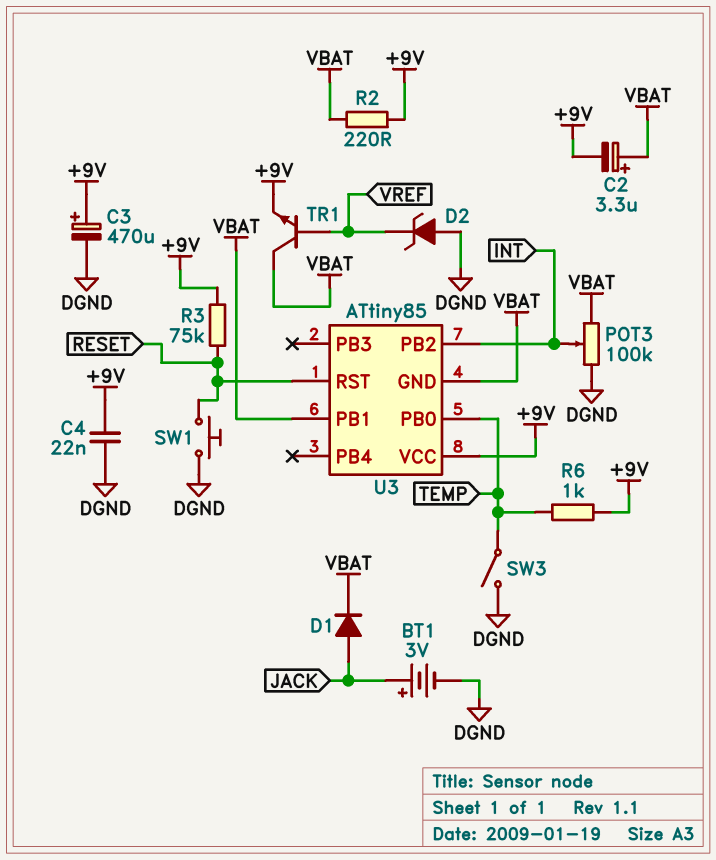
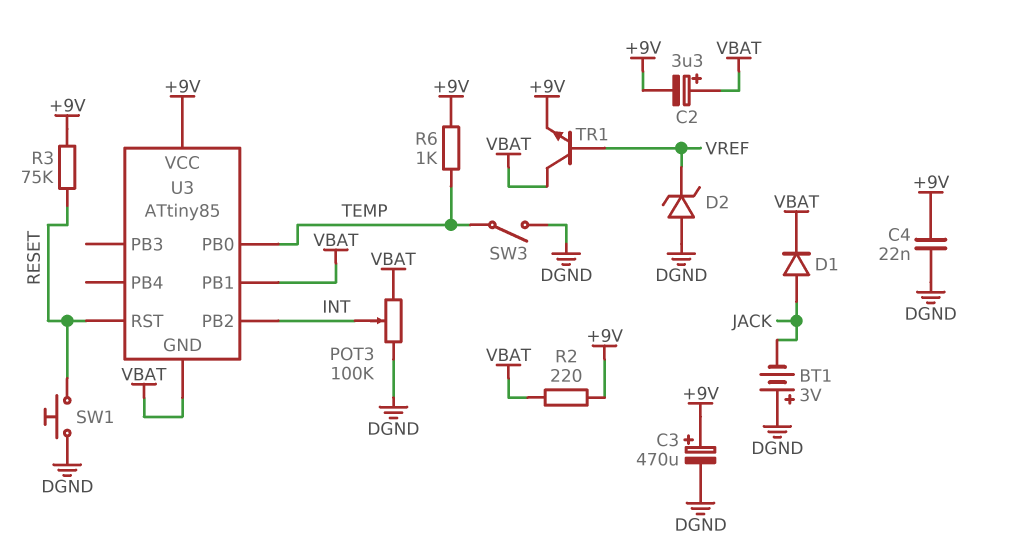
BT1: 3V (plus JACK, minus DGND) -> 3V (plus DGND, minus JACK)

